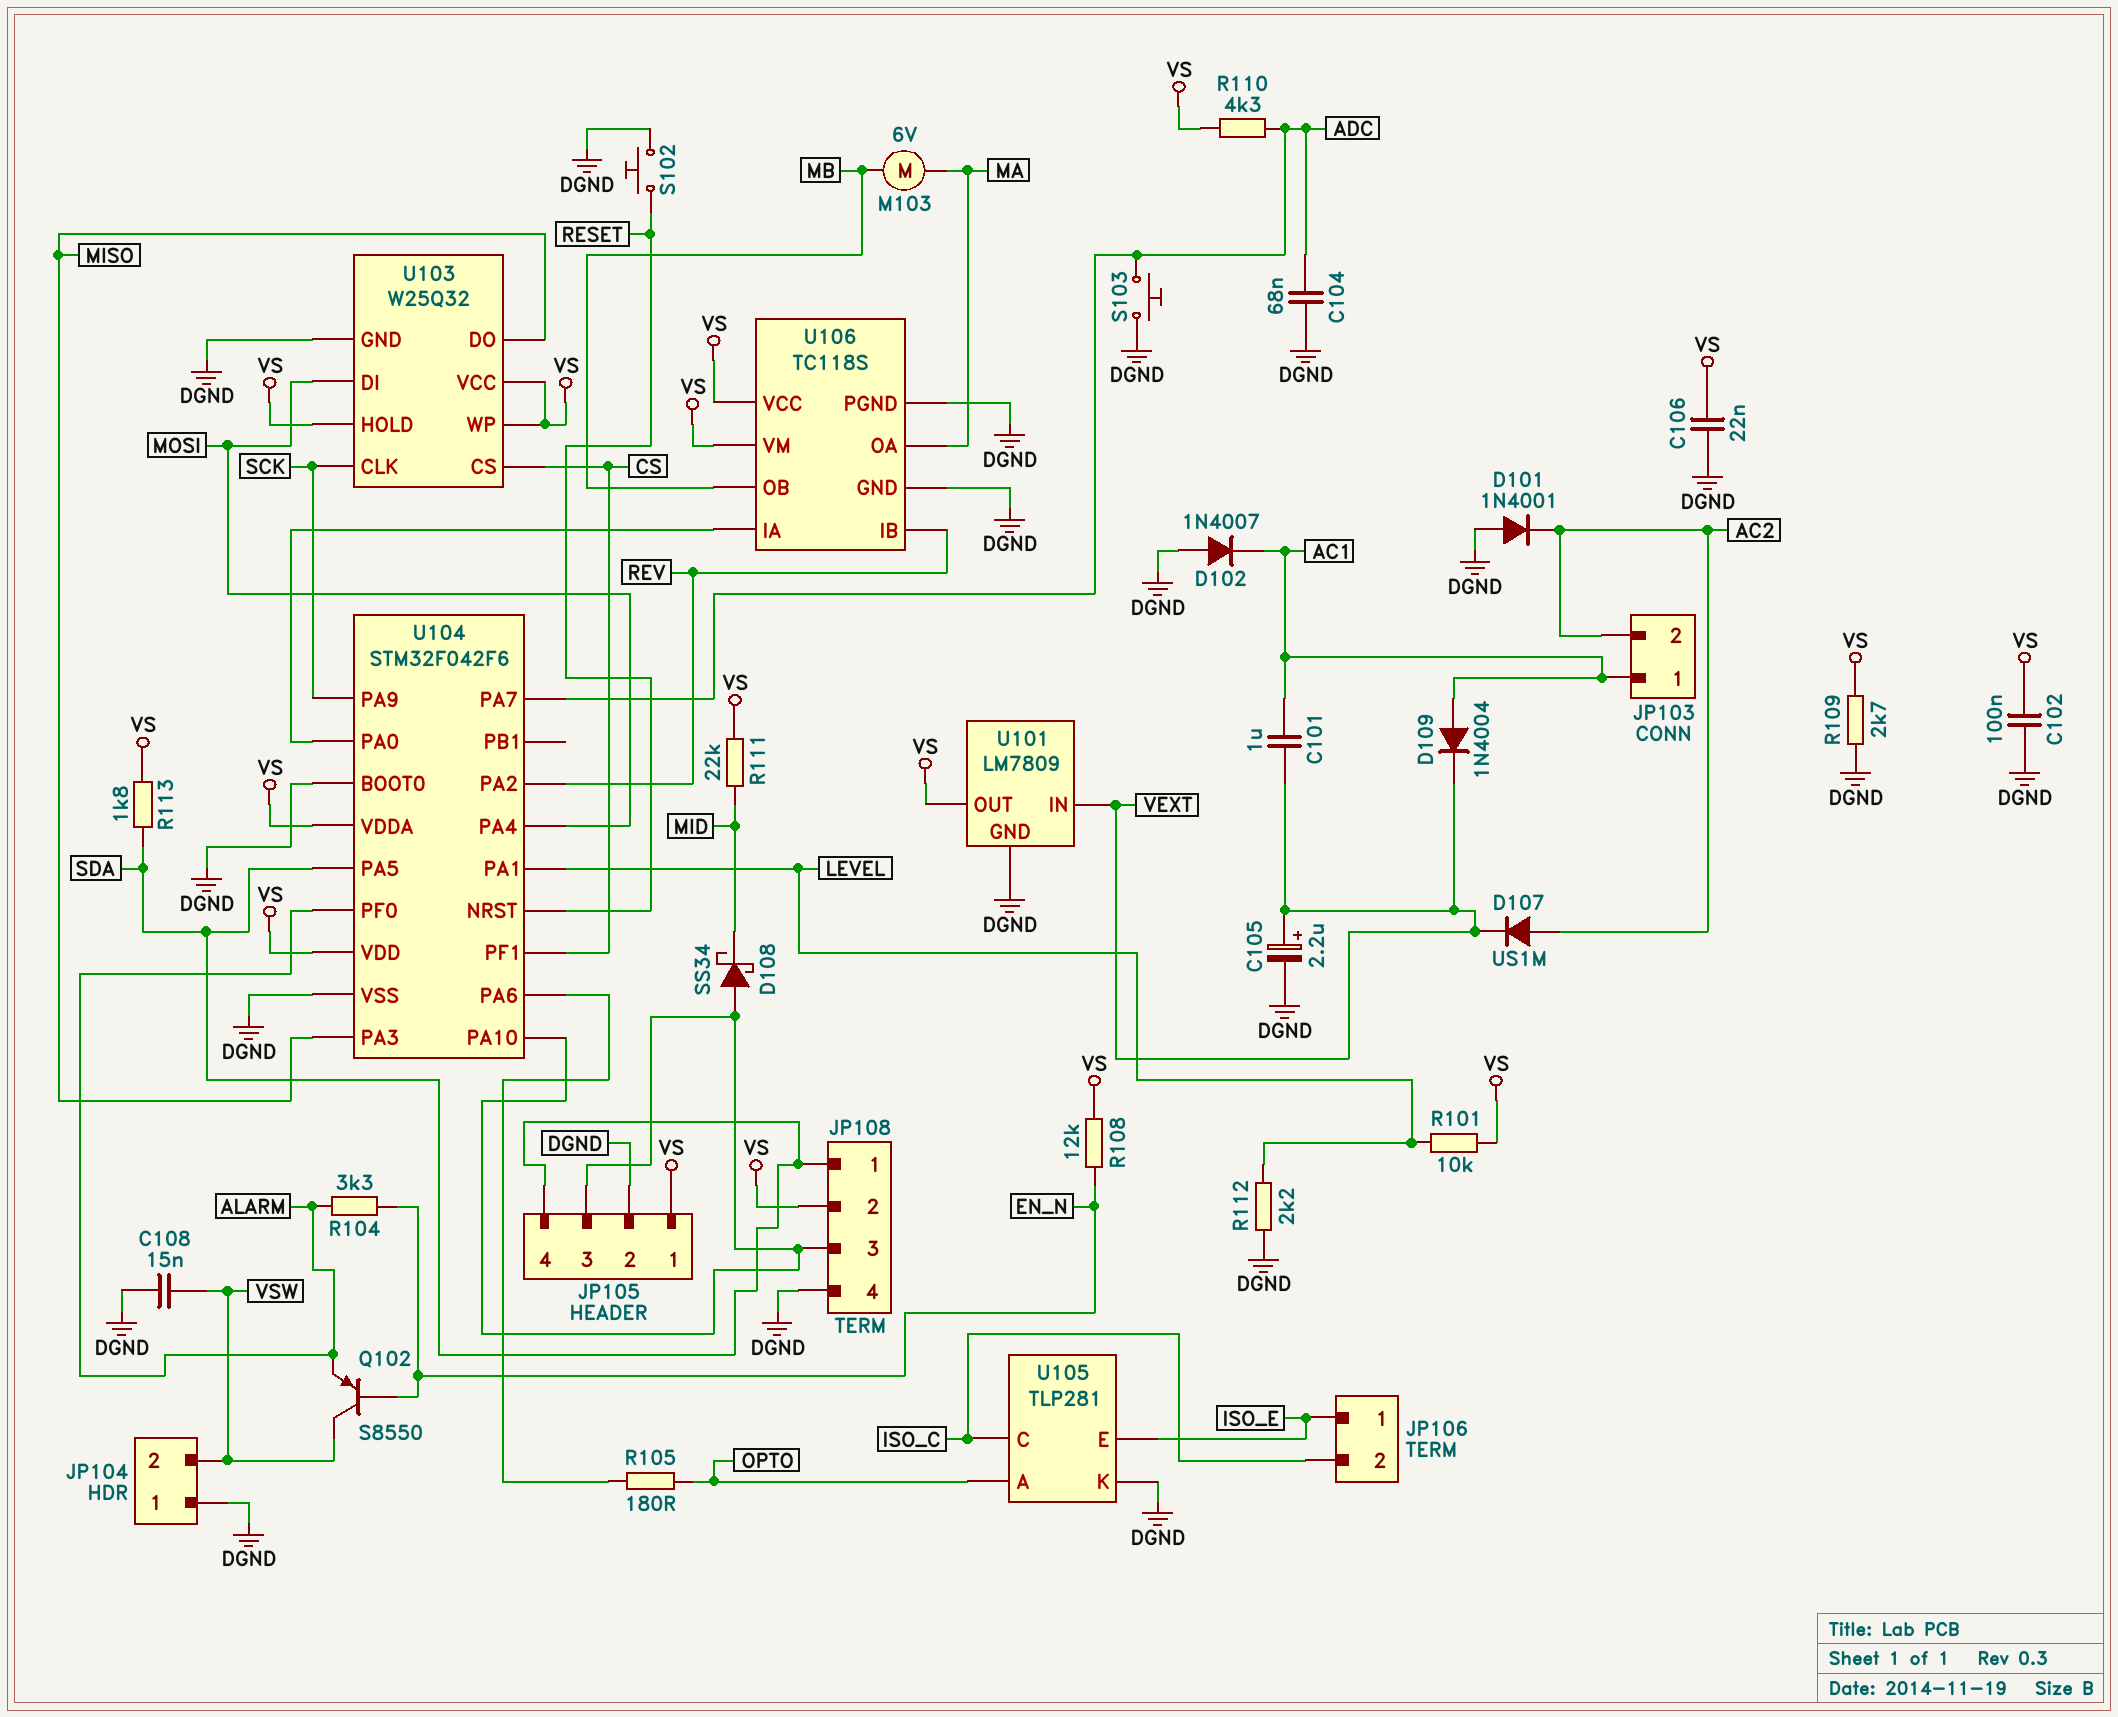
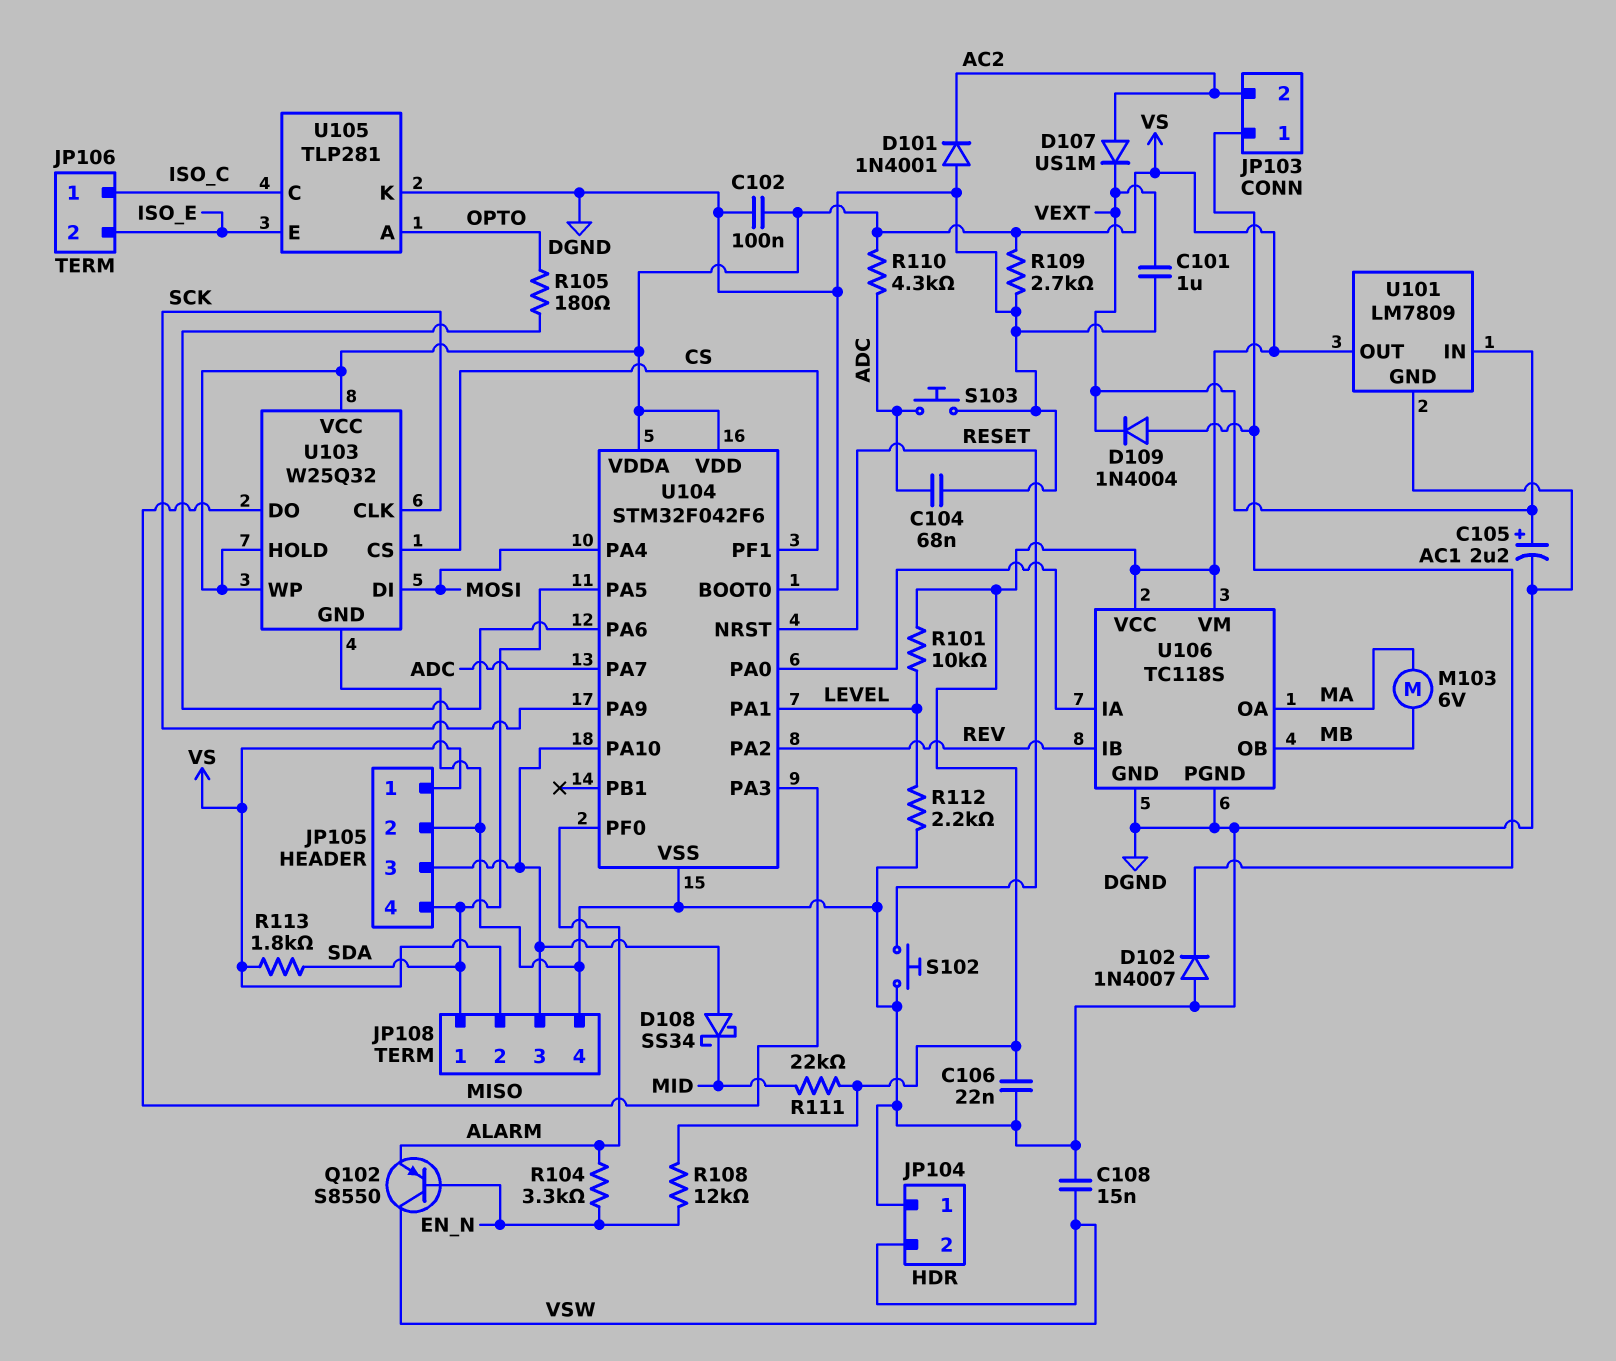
C101: 1uF (AC1, VEXT) -> 1uF (DGND, VEXT)
JP106 pin 1: ISO_E -> ISO_C
JP106 pin 2: ISO_C -> ISO_E

